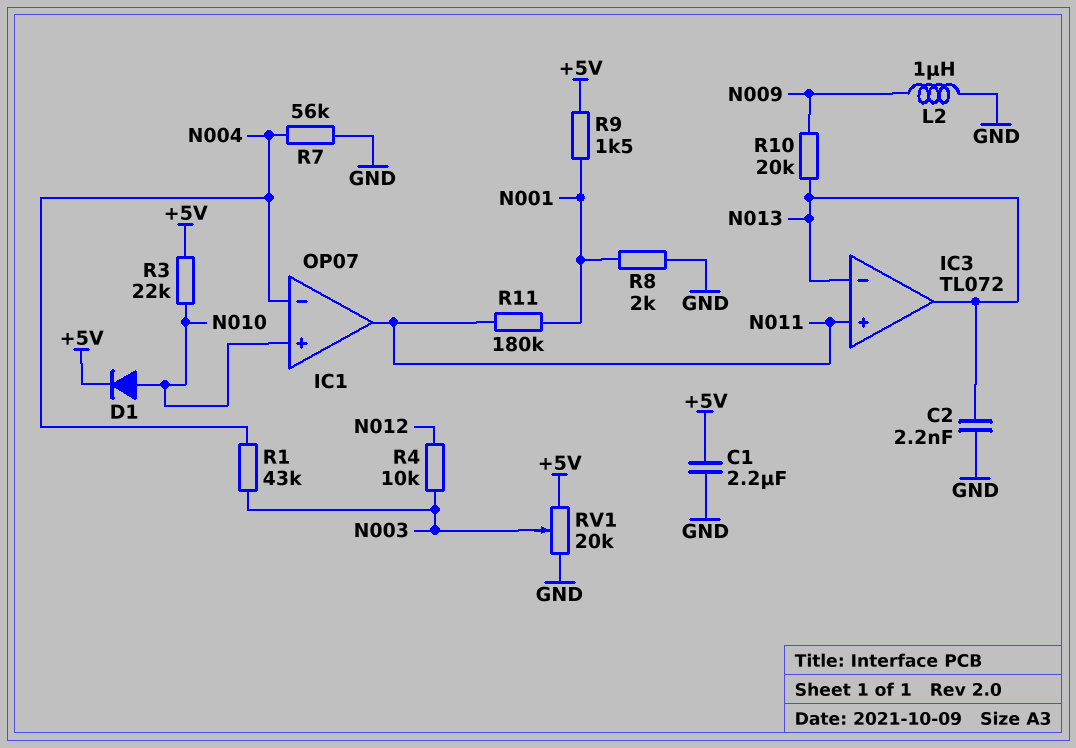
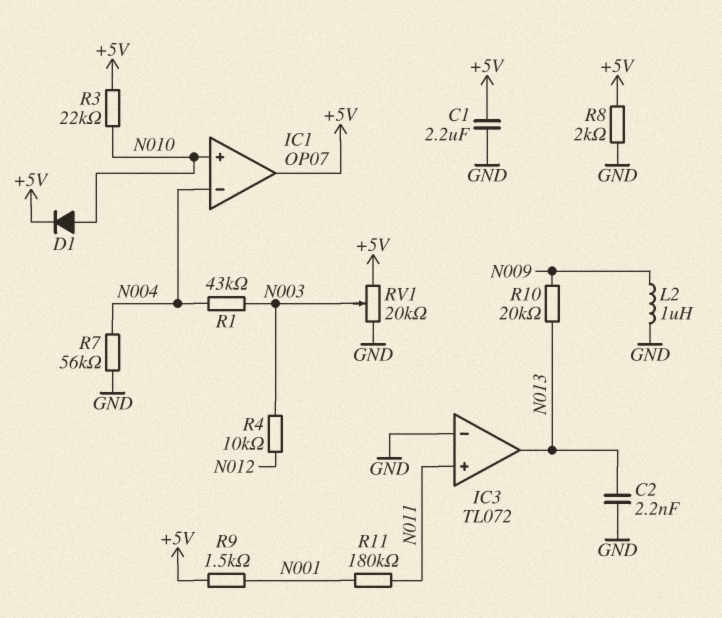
IC1 pin out: N011 -> +5V
IC3 pin in-: N013 -> GND
R8: 2k (GND, N001) -> 2k (+5V, GND)

